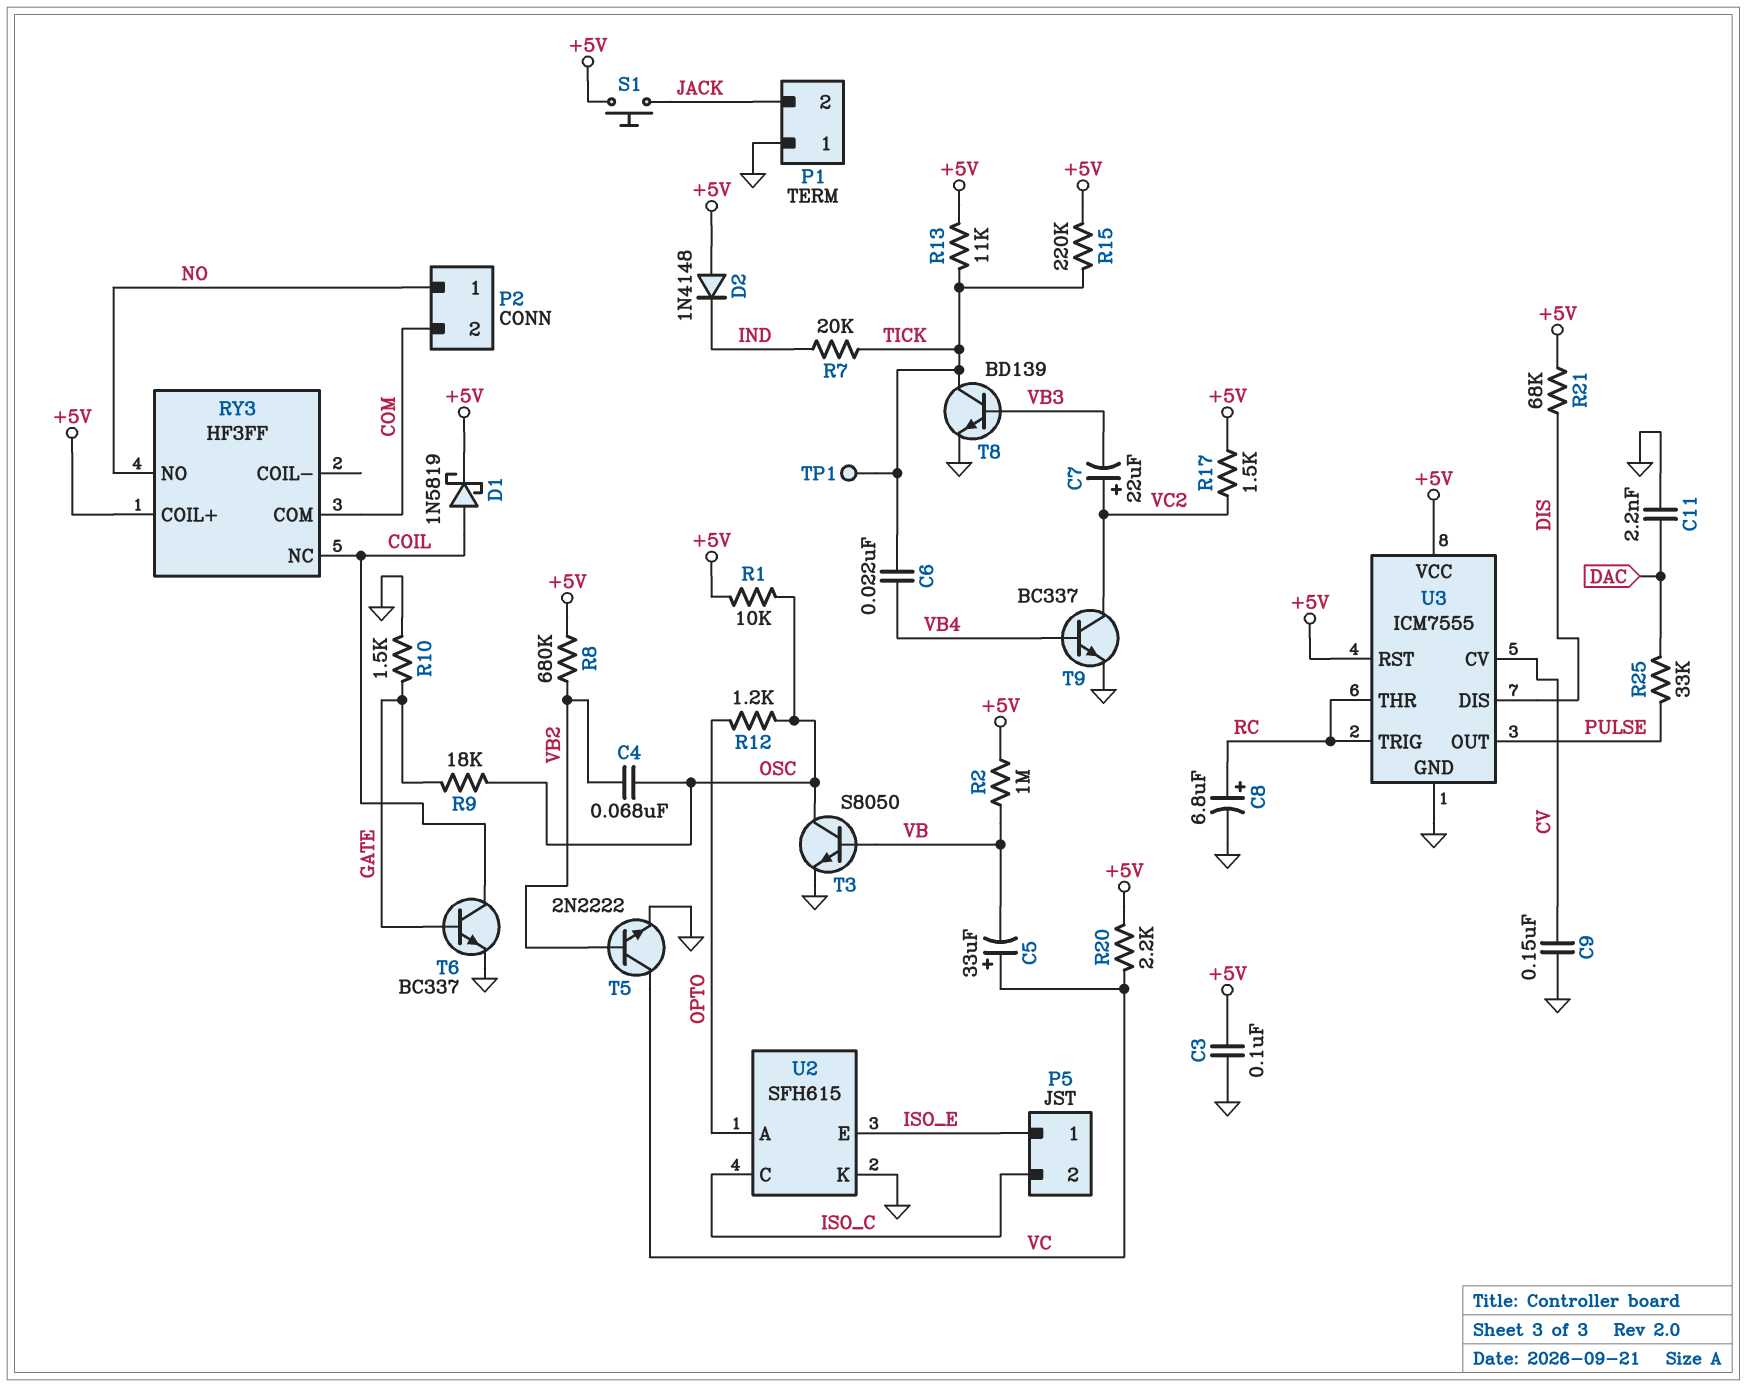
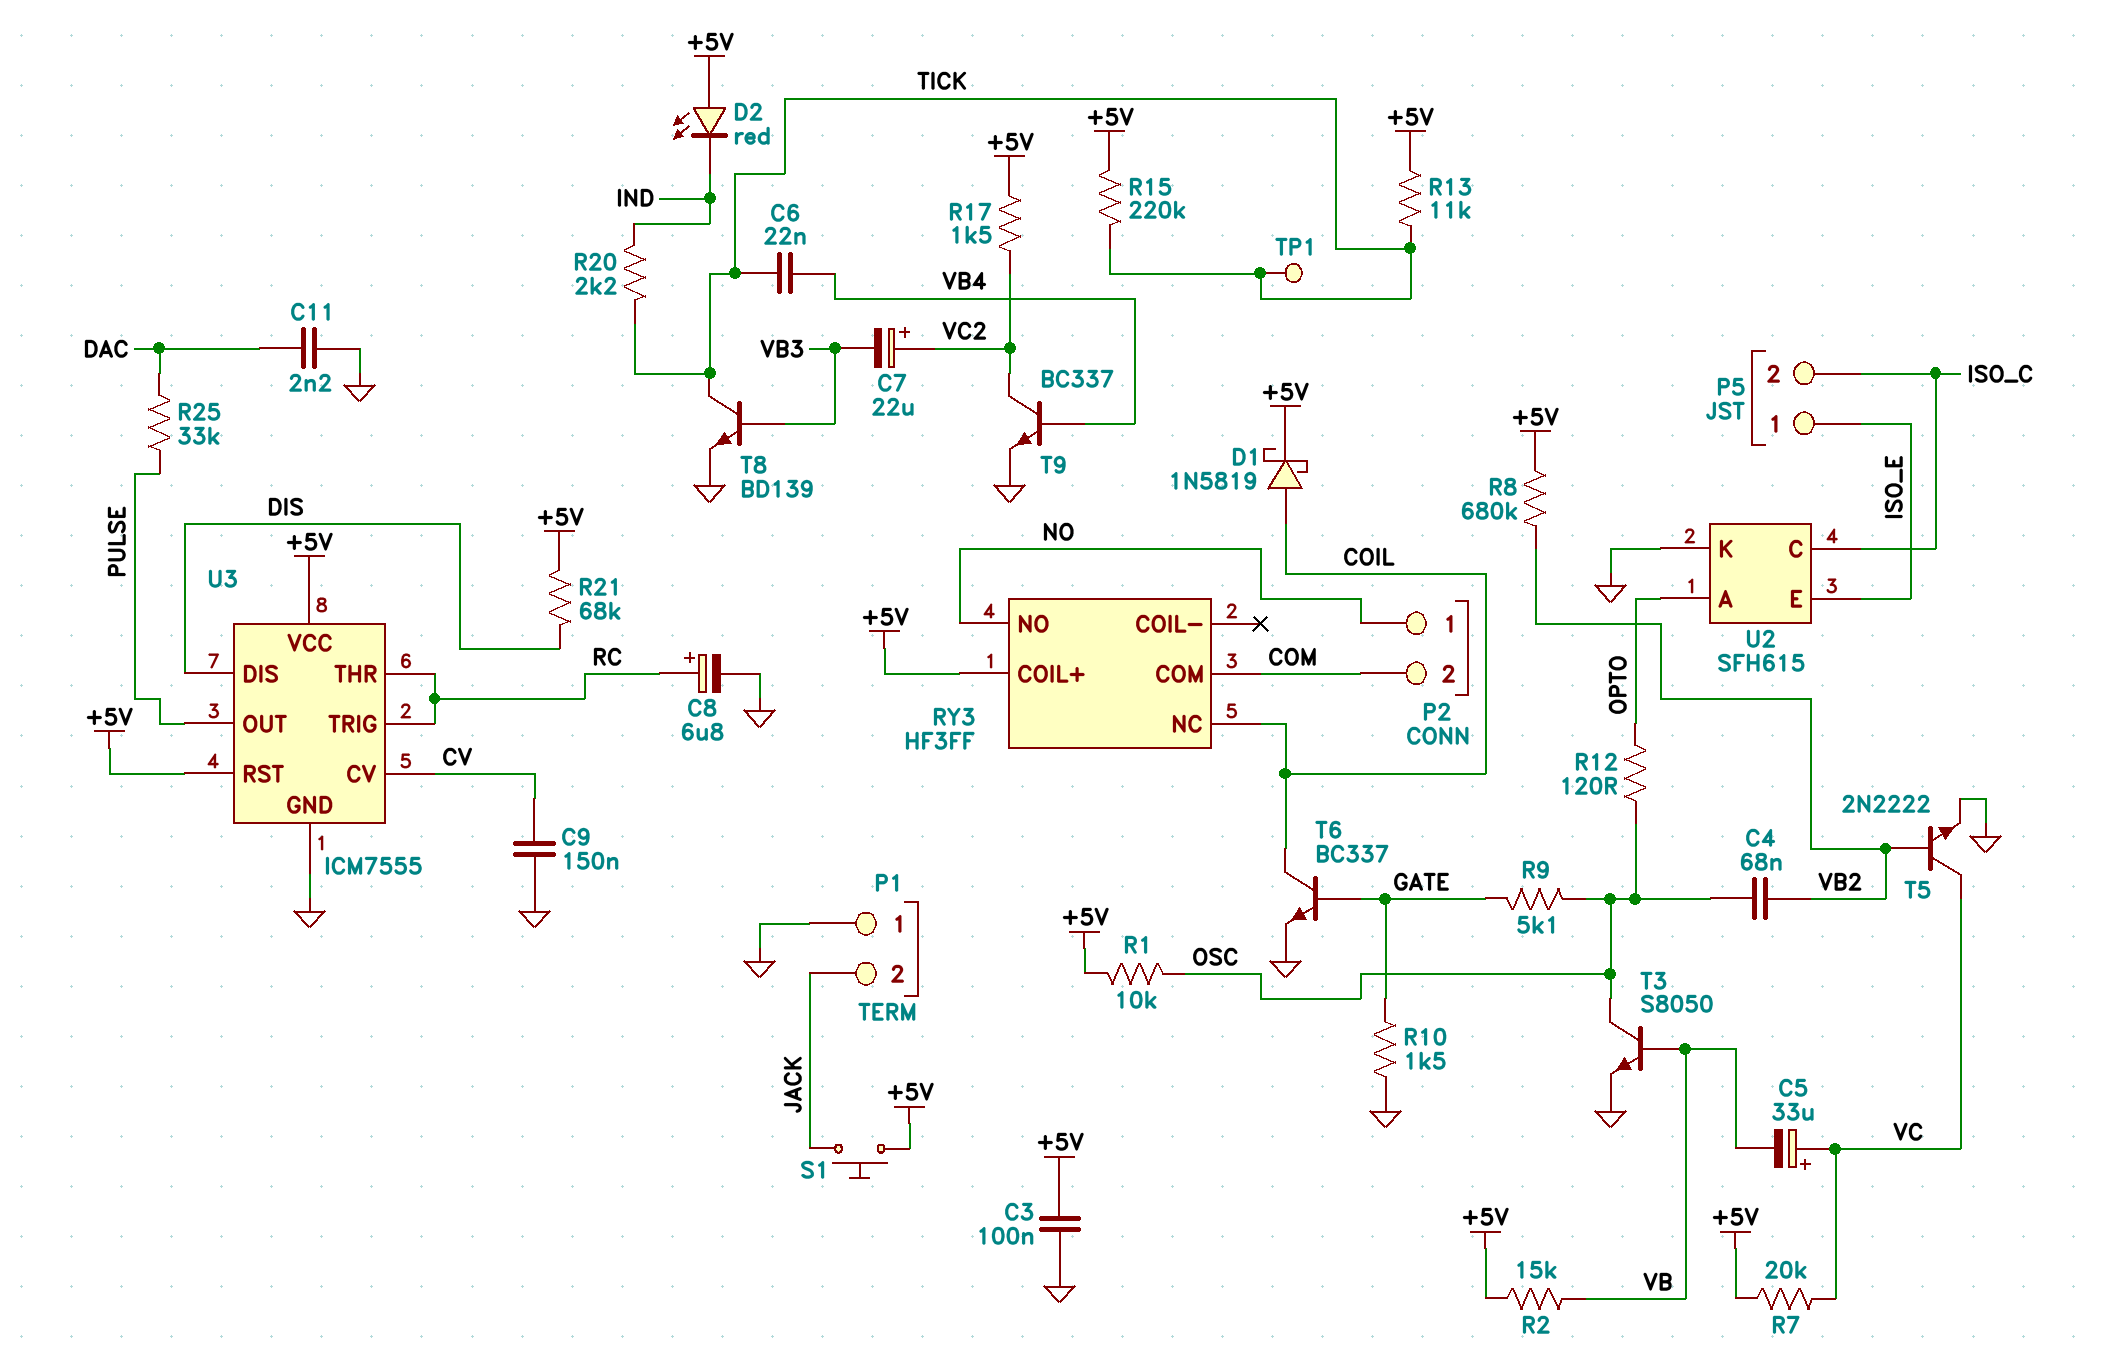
D2: diode 1N4148 (A +5V, K IND) -> LED red (A +5V, K IND)
R2: 1M (+5V, VB) -> 15k (+5V, VB)
R7: 20k (IND, TICK) -> 20k (+5V, VC)
R9: 18k (GATE, OSC) -> 5.1k (GATE, OSC)
R12: 1.2k (OPTO, OSC) -> 120 (OPTO, OSC)
R20: 2.2k (+5V, VC) -> 2.2k (IND, TICK)

